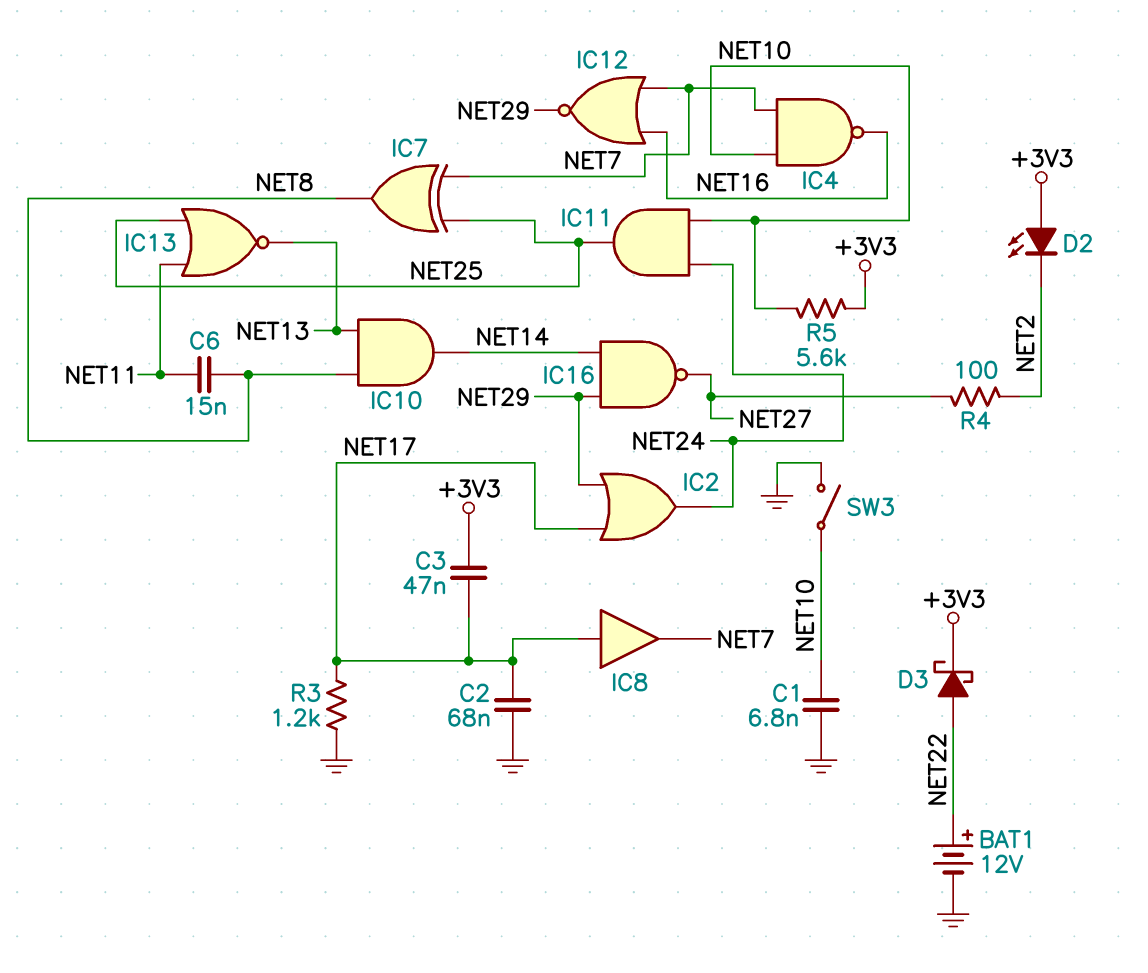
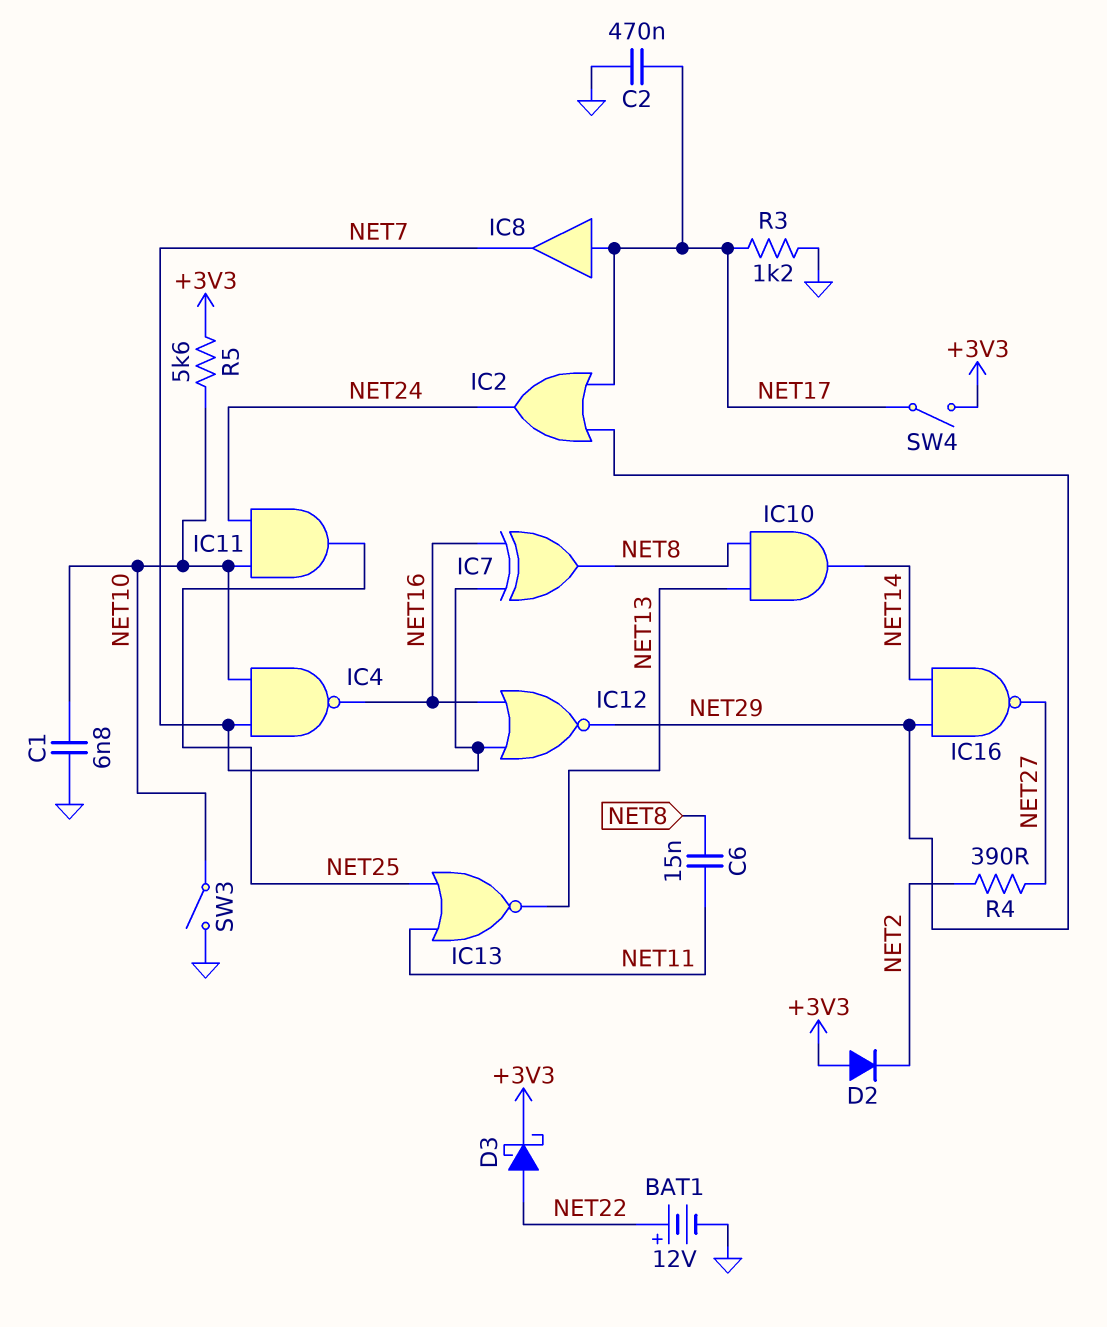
C2: 68nF (GND, NET17) -> 470nF (GND, NET17)
C3: 47nF (+3V3, NET17) -> none
D2: LED (A +3V3, K NET2) -> diode (A +3V3, K NET2)
IC7: XOR (in NET7, in NET25, out NET8) -> XOR (in NET7, in NET16, out NET8)
R4: 100 (NET2, NET27) -> 390 (NET2, NET27)
SW4: none -> switch (+3V3, NET17)

